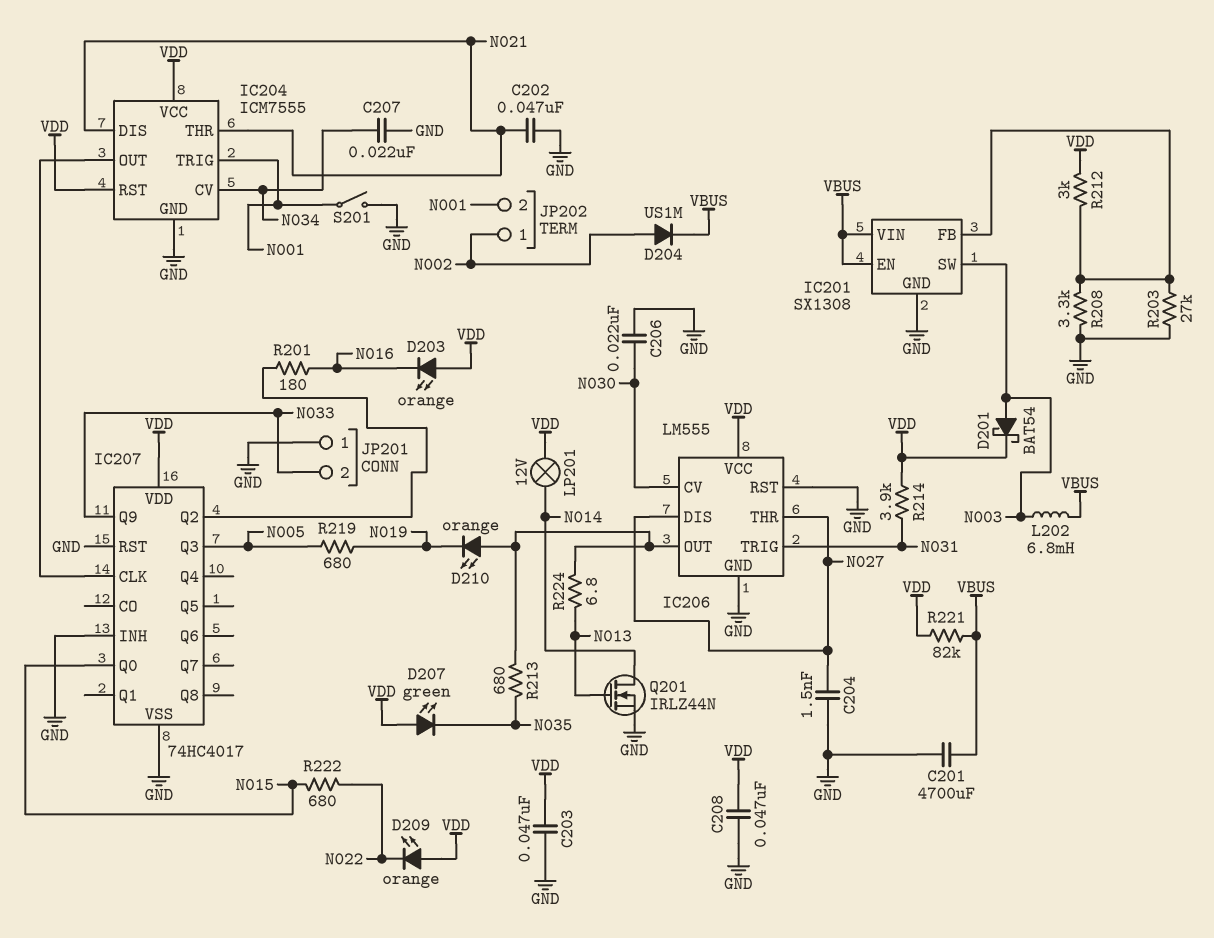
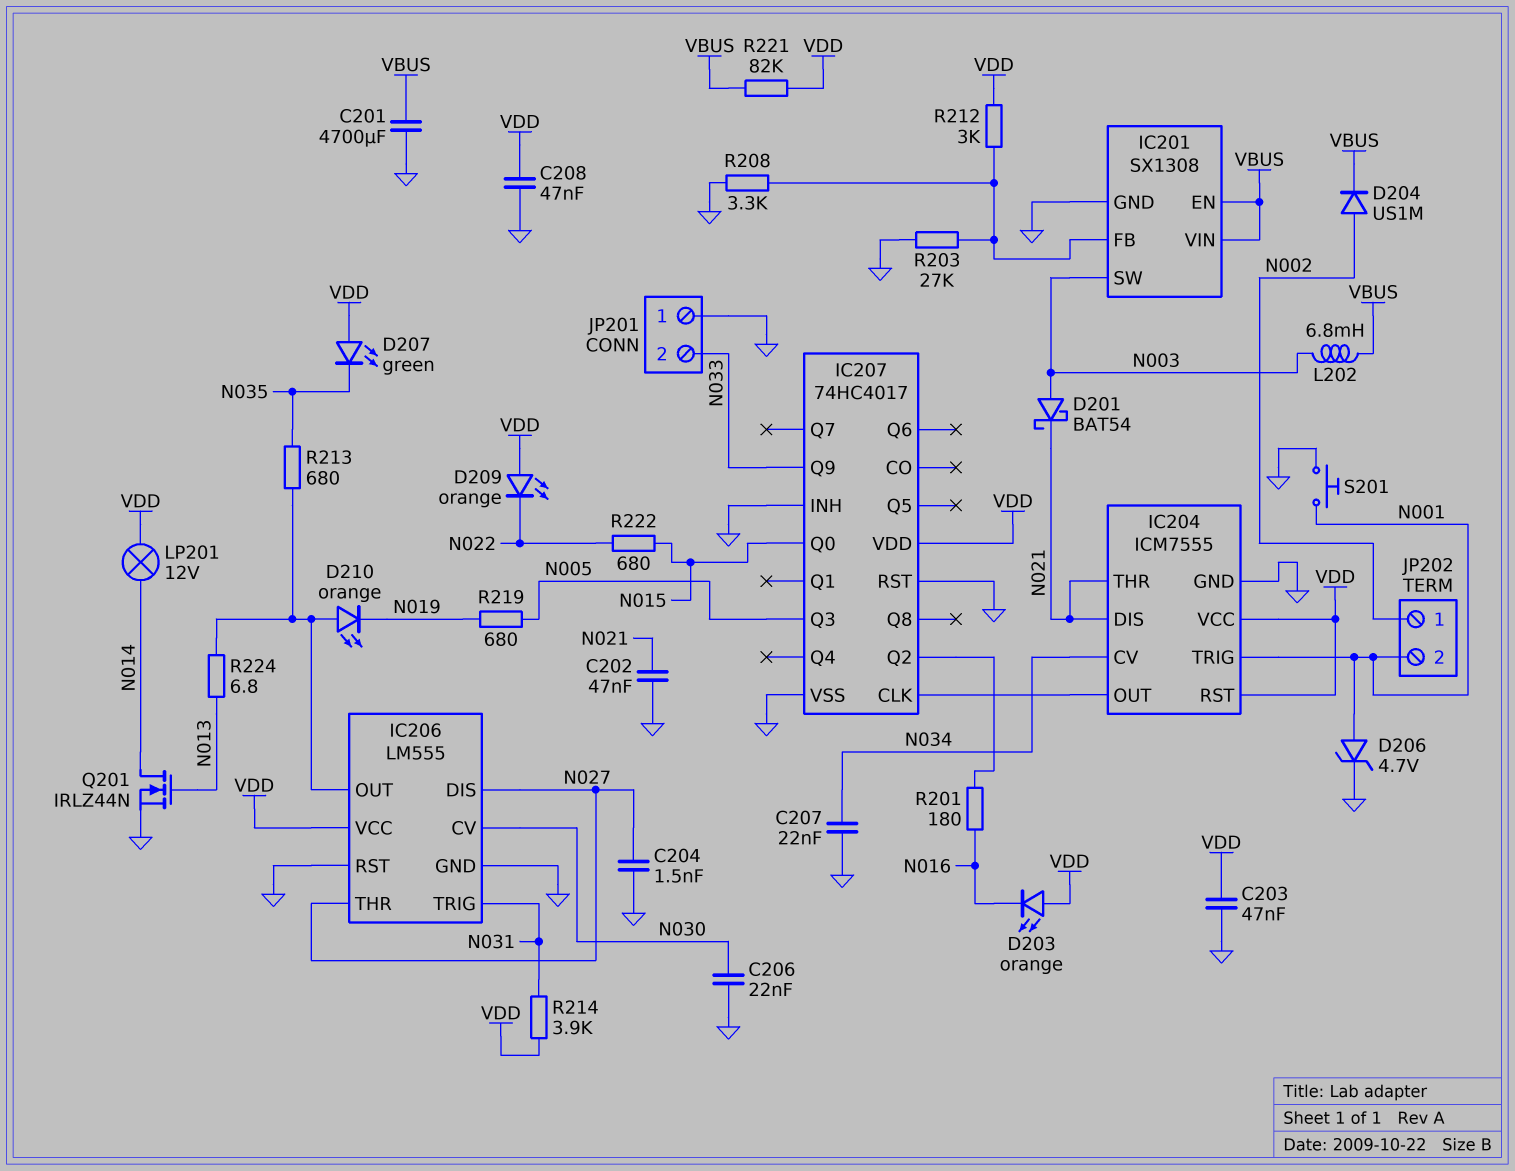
D201: schottky BAT54 (A N003, K VDD) -> schottky BAT54 (A N003, K N021)
D206: none -> zener 4.7V (A N001, K GND)
S201: switch (GND, N001) -> button (GND, N001)

